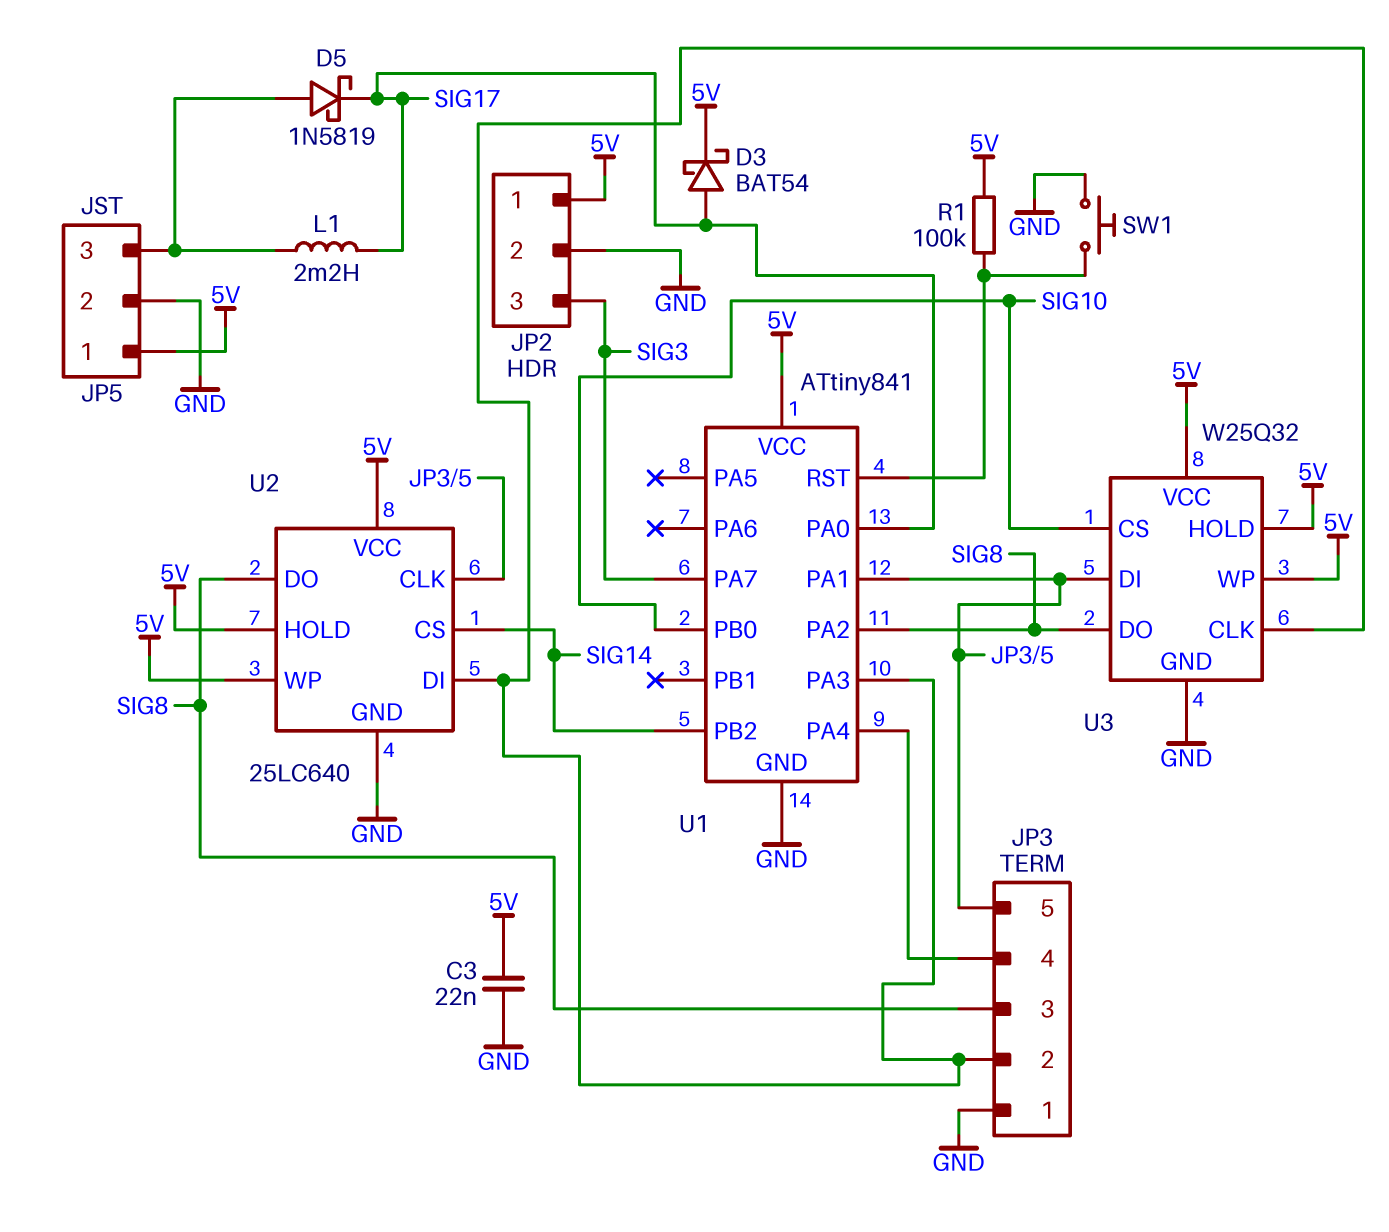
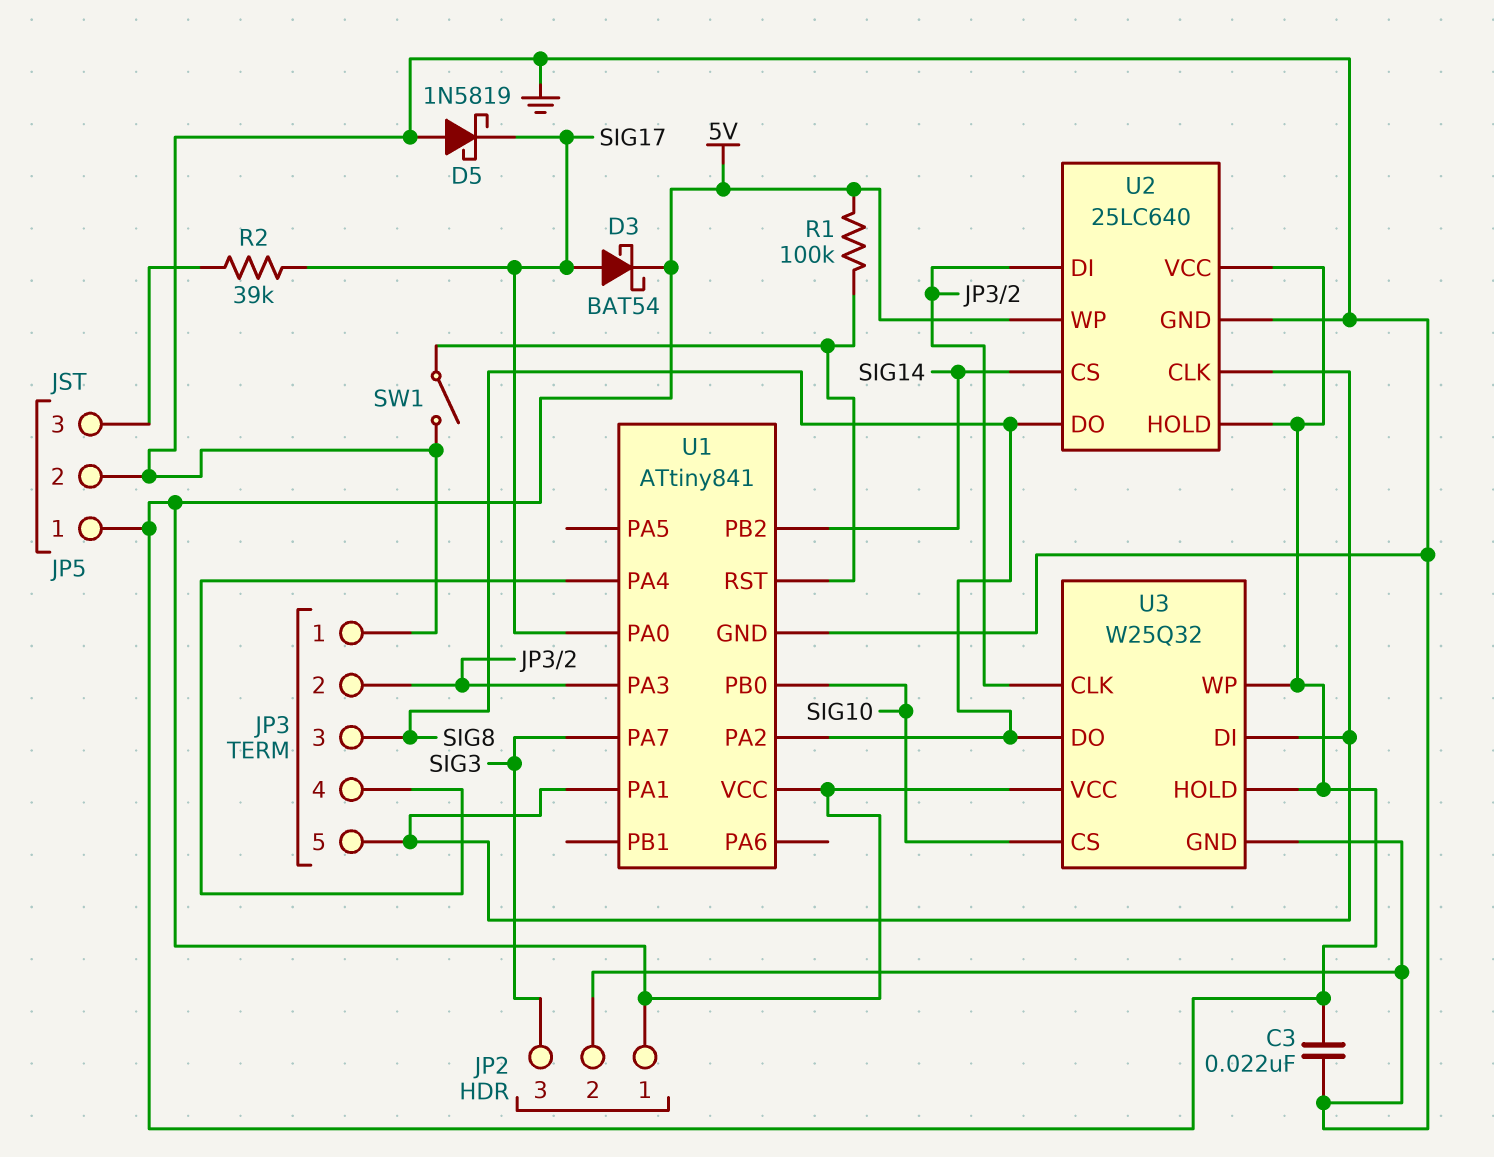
D5: schottky 1N5819 (A JP5/3, K SIG17) -> schottky 1N5819 (A GND, K SIG17)
L1: 2.2mH (JP5/3, SIG17) -> none
R2: none -> 39k (JP5/3, SIG17)
SW1: button (GND, U1/RST) -> switch (GND, U1/RST)

